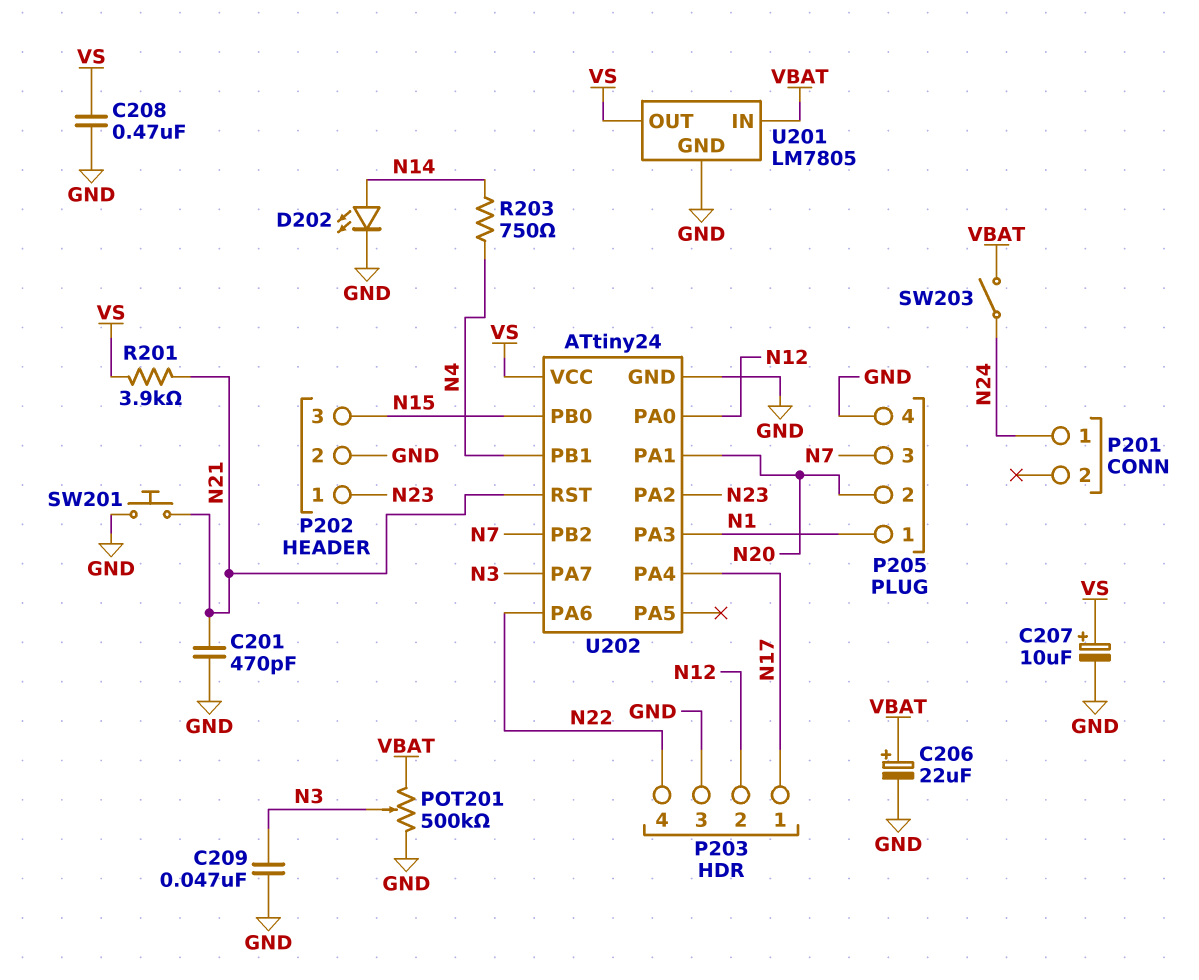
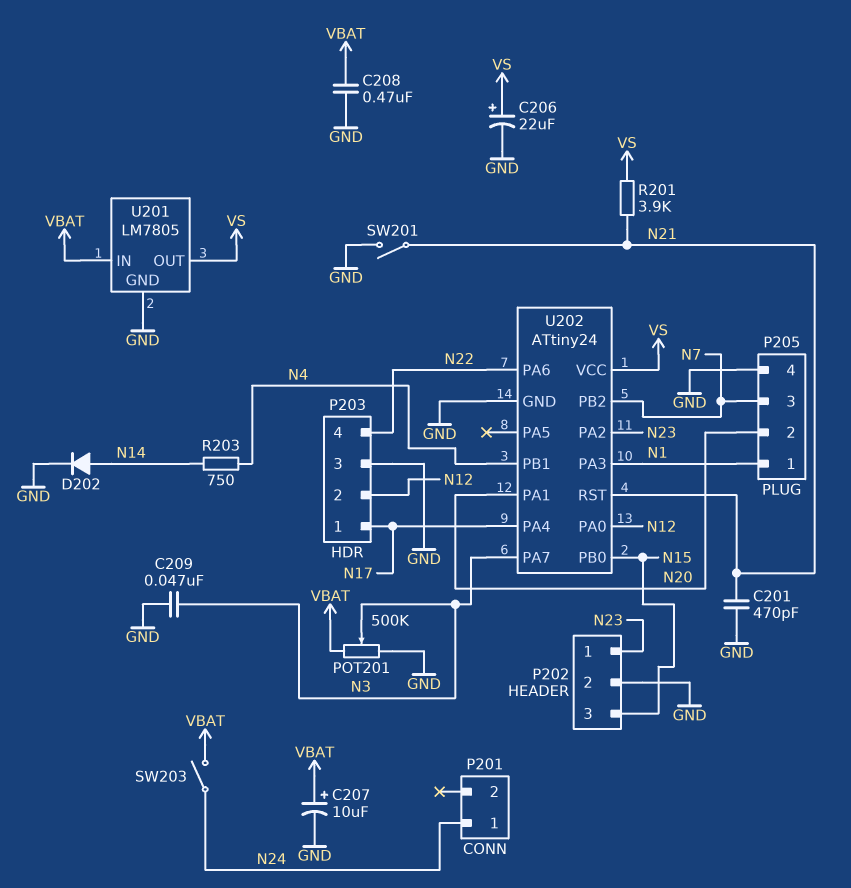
C206: 22uF (plus VBAT, minus GND) -> 22uF (plus VS, minus GND)
C207: 10uF (plus VS, minus GND) -> 10uF (plus VBAT, minus GND)
C208: 470nF (GND, VS) -> 470nF (GND, VBAT)
D202: LED (A N14, K GND) -> diode (A N14, K GND)
SW201: button (GND, N21) -> switch (GND, N21)

